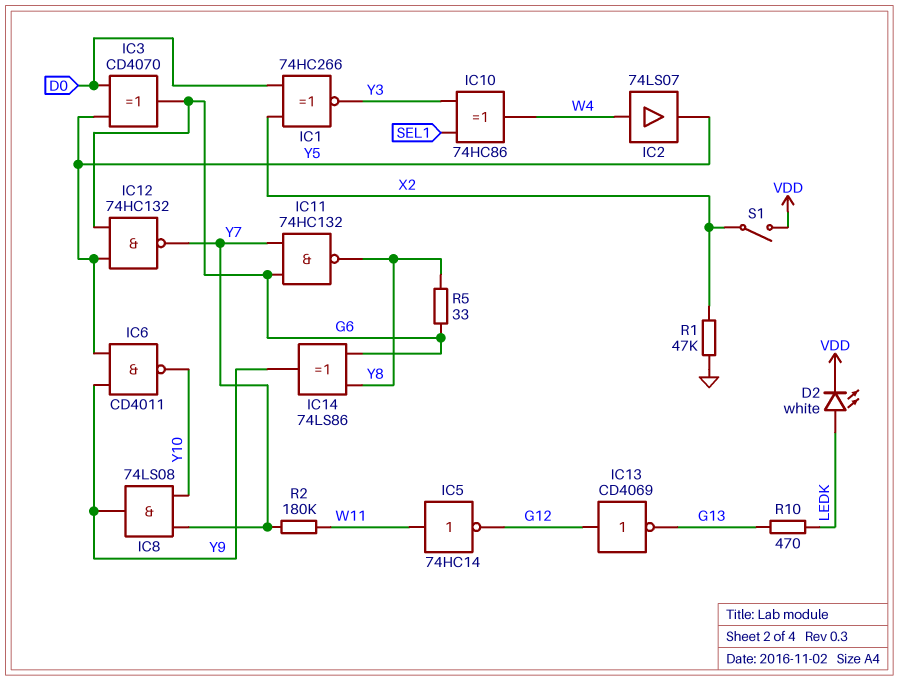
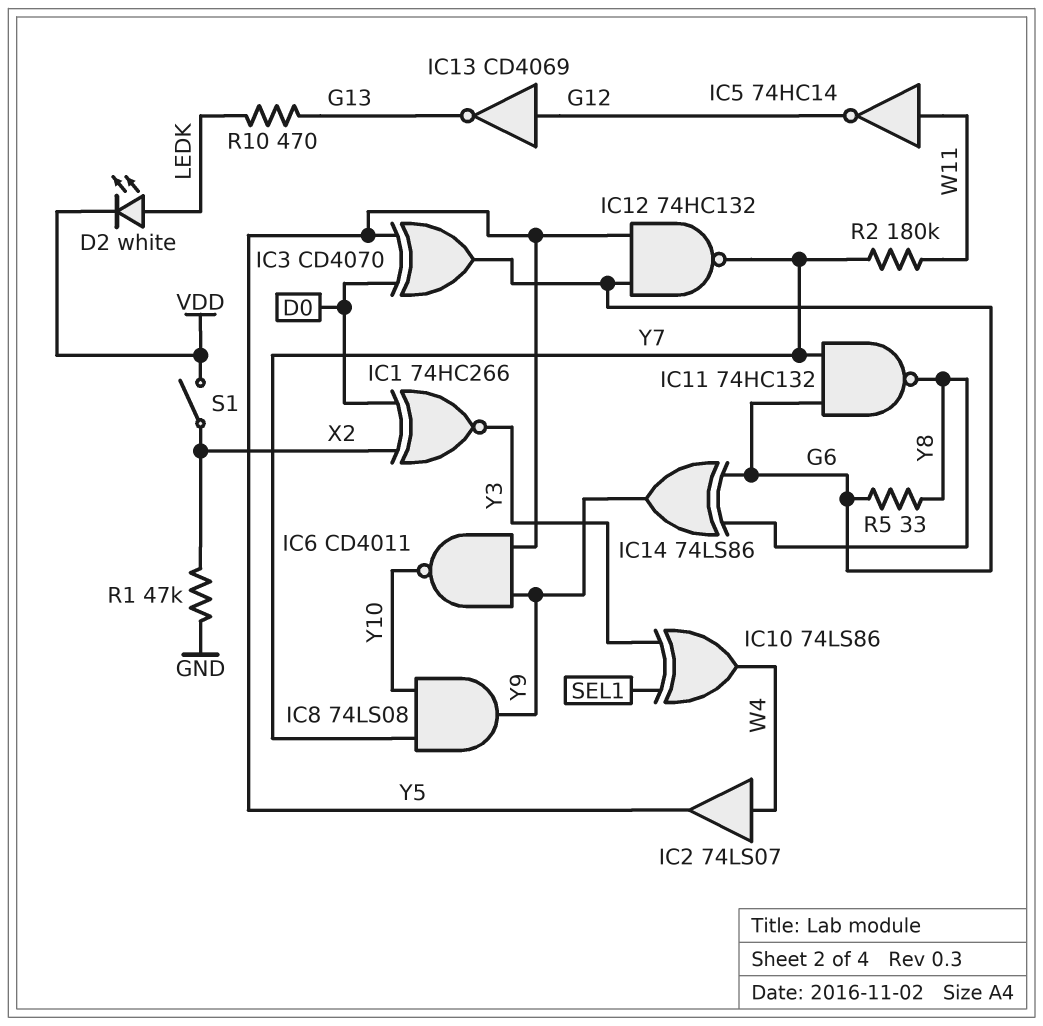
IC10: XOR 74HC86 (in SEL1, in Y3, out W4) -> XOR 74LS86 (in SEL1, in Y3, out W4)

